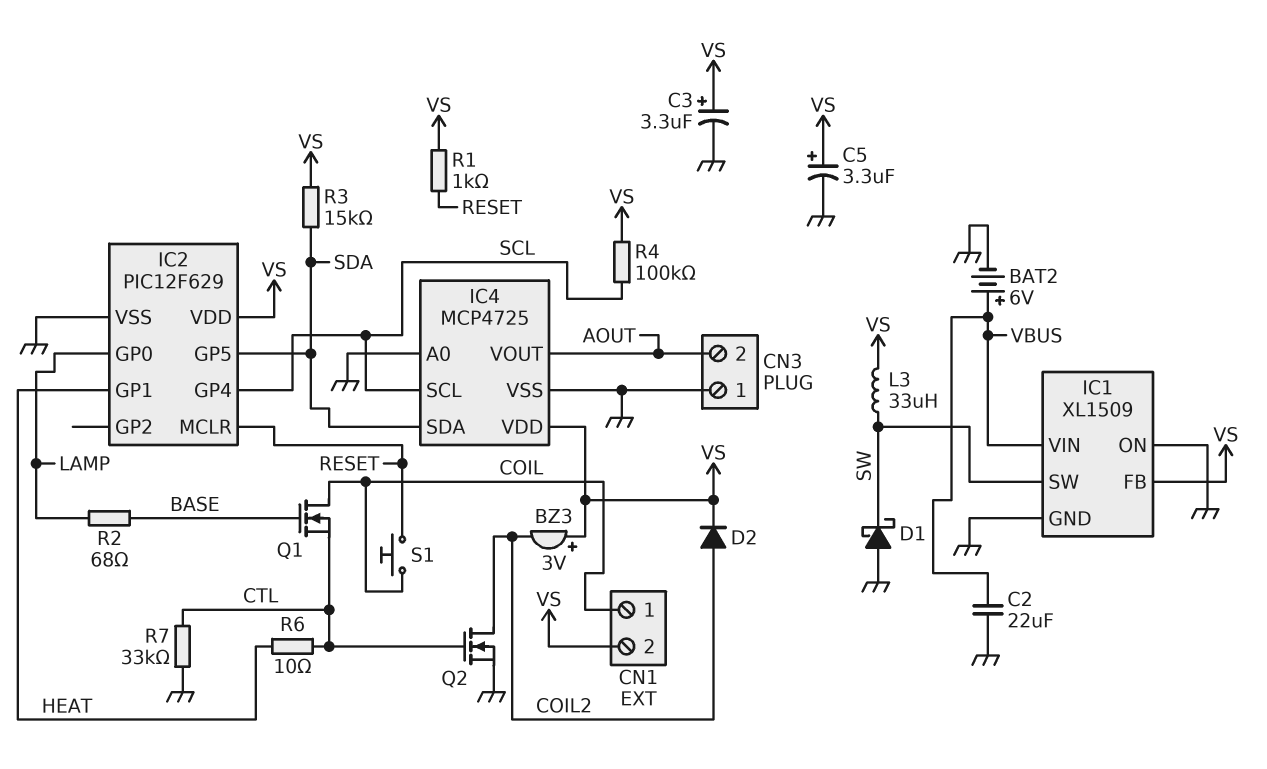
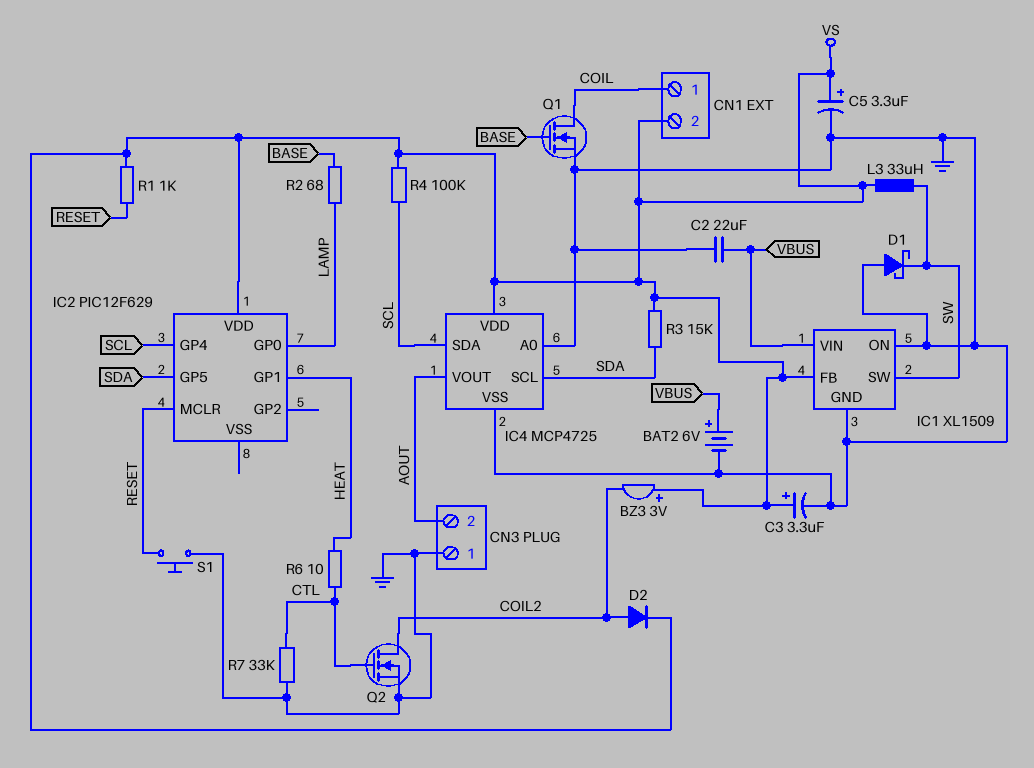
IC2 pin VSS: GND -> none
IC4 pin SCL: SCL -> SDA
IC4 pin SDA: SDA -> SCL
Q1: NMOS (G BASE, D COIL, S CTL) -> NMOS (G BASE, D COIL, S GND)
S1: button (COIL, RESET) -> button (GND, RESET)

